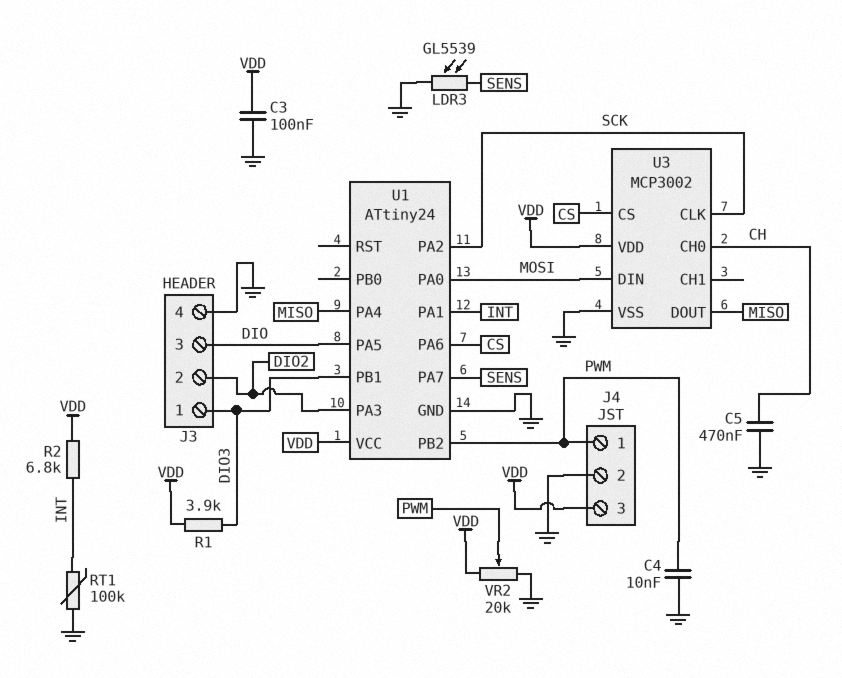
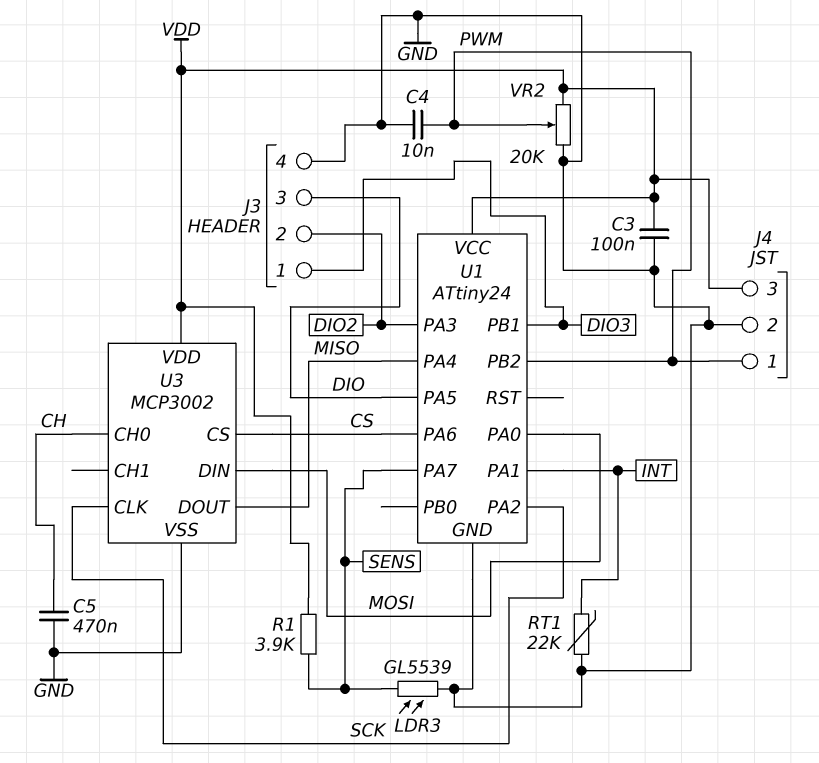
R1: 3.9k (DIO3, VDD) -> 3.9k (SENS, VDD)
R2: 6.8k (INT, VDD) -> none
RT1: 100k (GND, INT) -> 22k (GND, INT)

